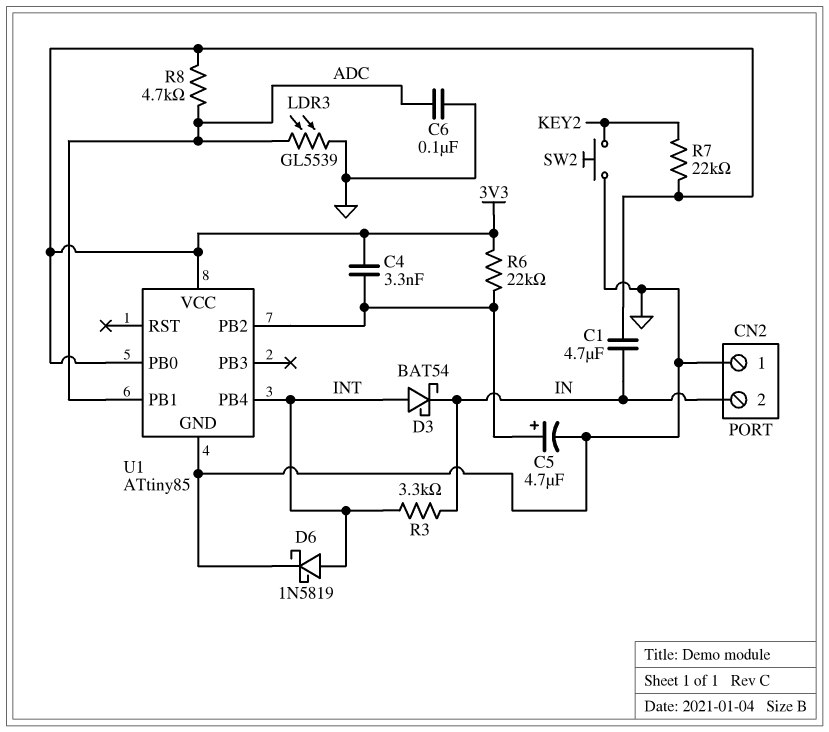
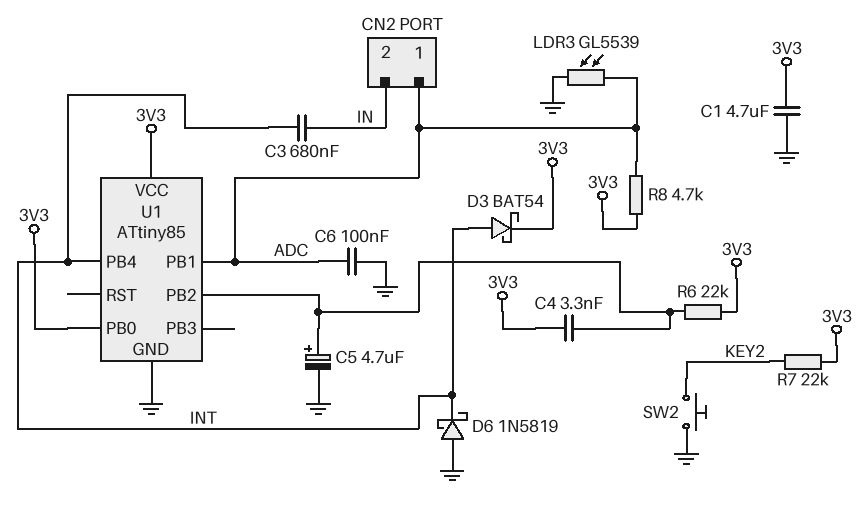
C1: 4.7uF (3V3, IN) -> 4.7uF (3V3, GND)
C3: none -> 680nF (IN, INT)
CN2 pin 1: GND -> ADC
D3: schottky BAT54 (A INT, K IN) -> schottky BAT54 (A INT, K 3V3)
D6: schottky 1N5819 (A INT, K GND) -> schottky 1N5819 (A GND, K INT)
R3: 3.3k (IN, INT) -> none

